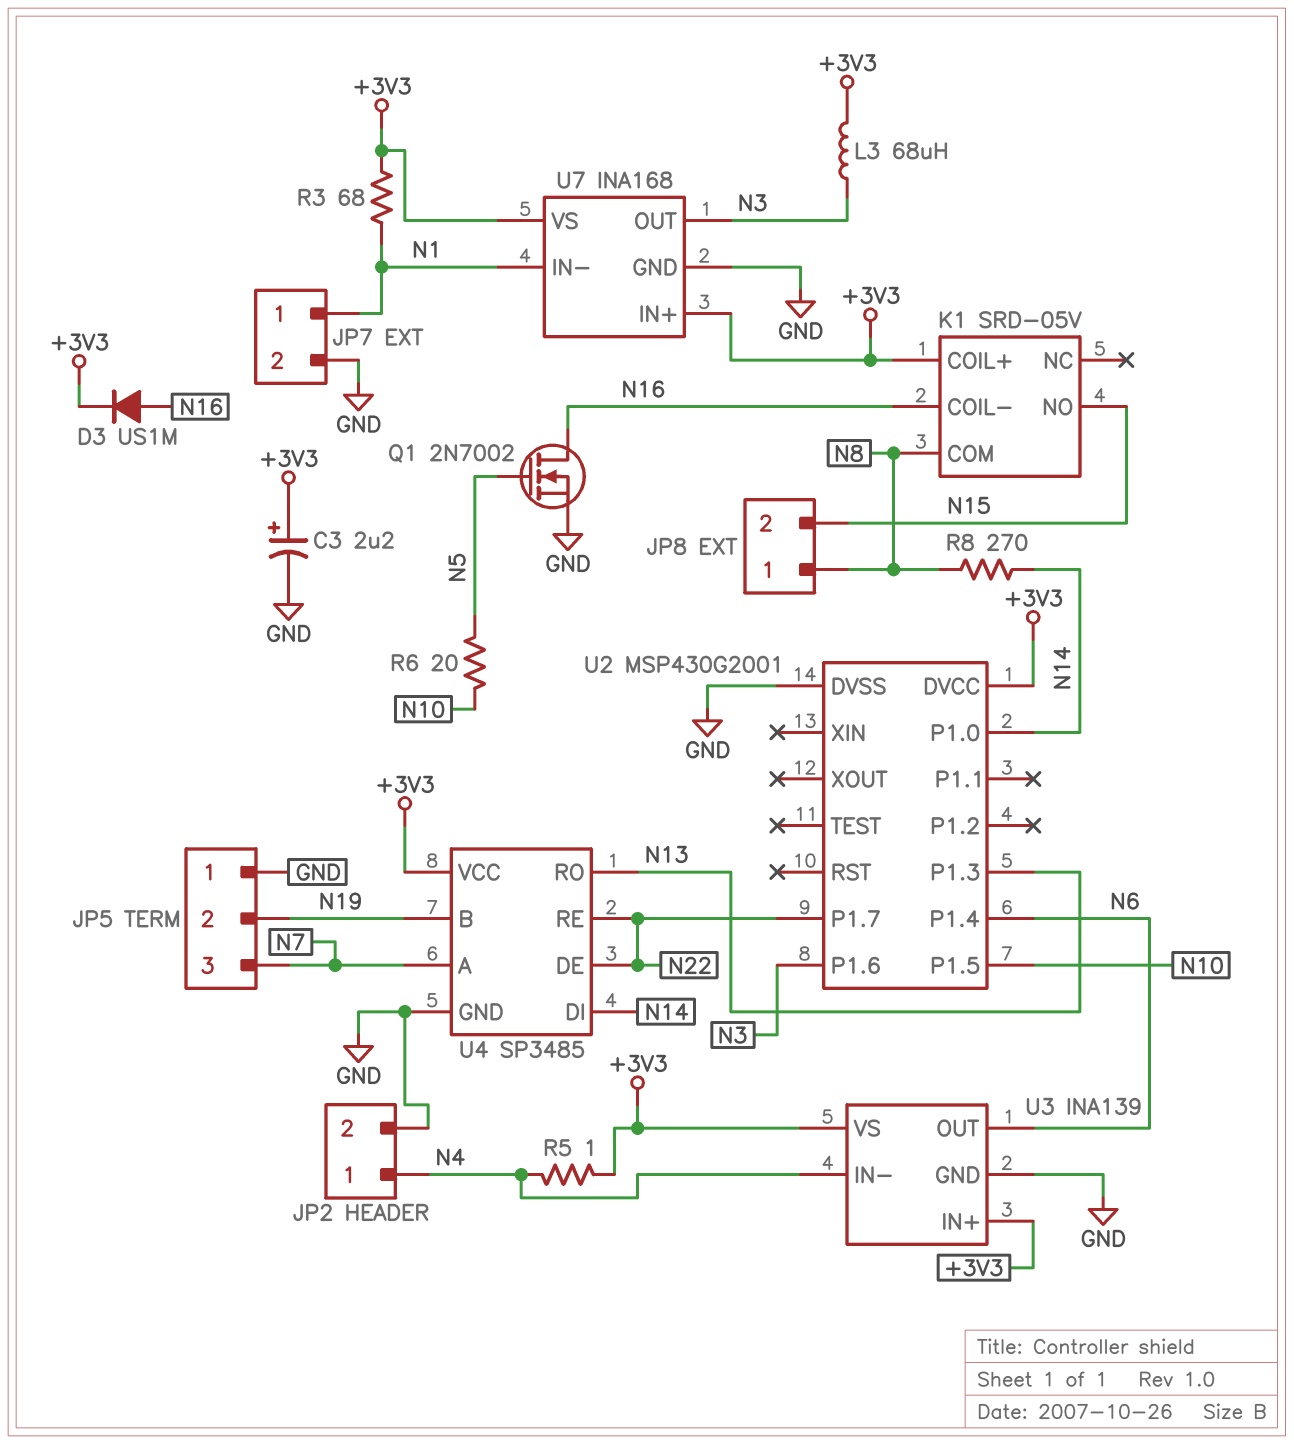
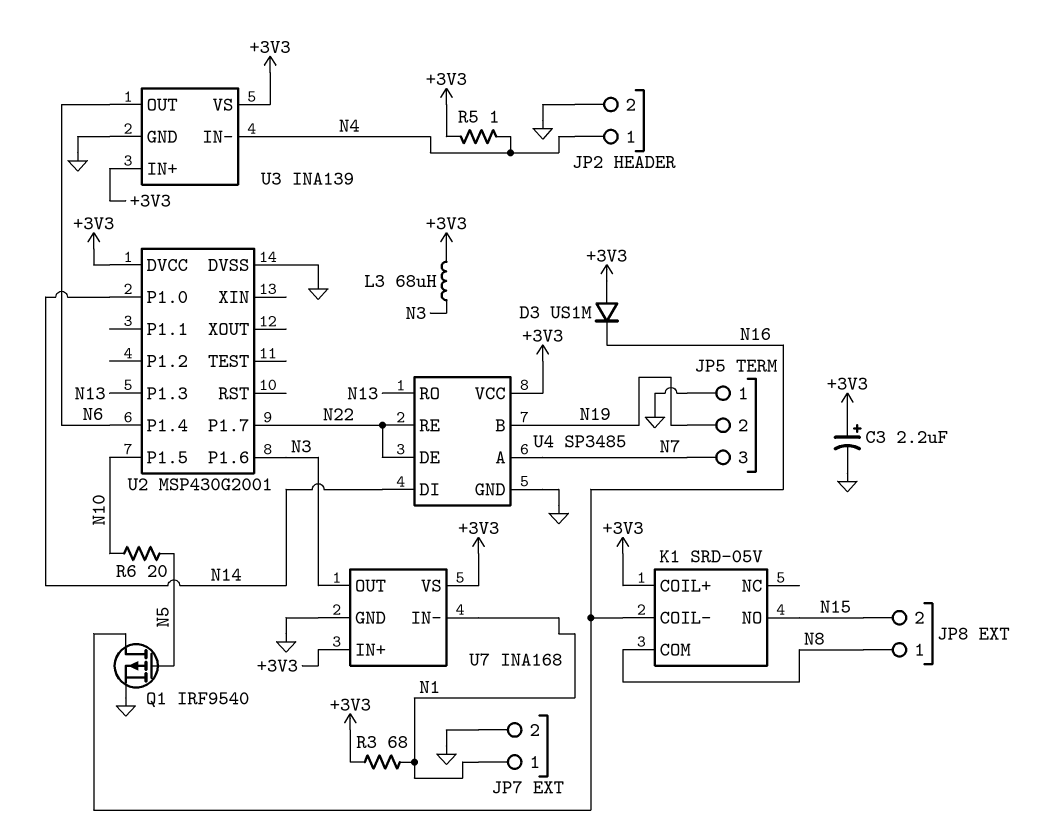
D3: diode US1M (A N16, K +3V3) -> diode US1M (A +3V3, K N16)
Q1: NMOS 2N7002 (G N5, D N16, S GND) -> PMOS IRF9540 (G N5, D N16, S GND)
R8: 270 (N8, N14) -> none

